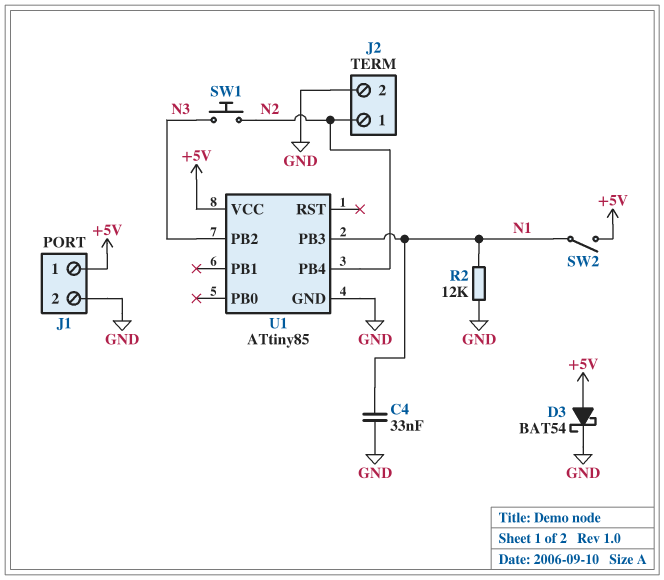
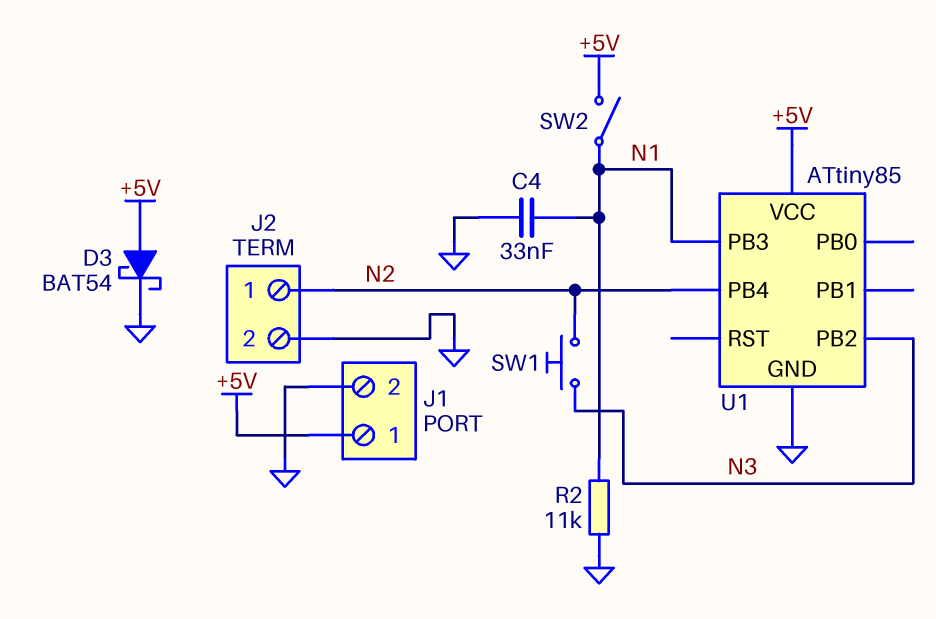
R2: 12k (GND, N1) -> 11k (GND, N1)

